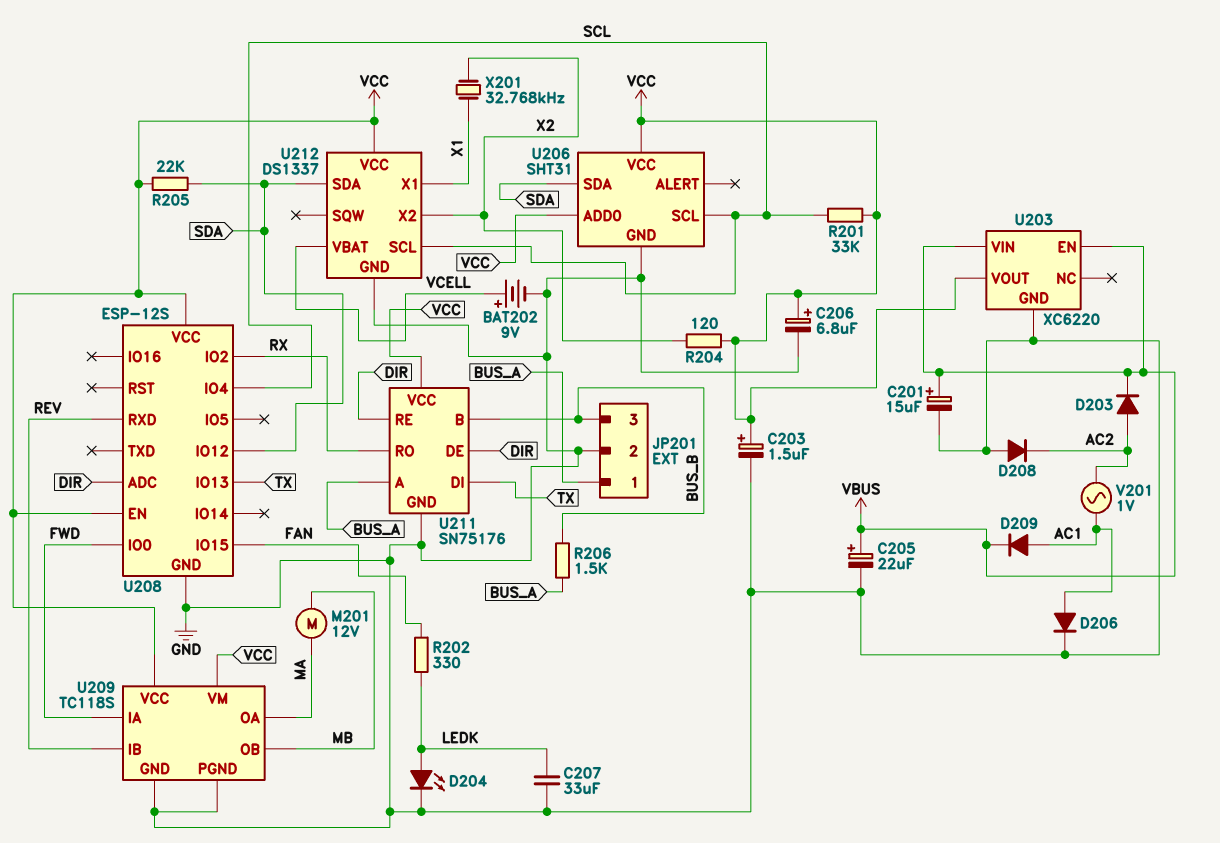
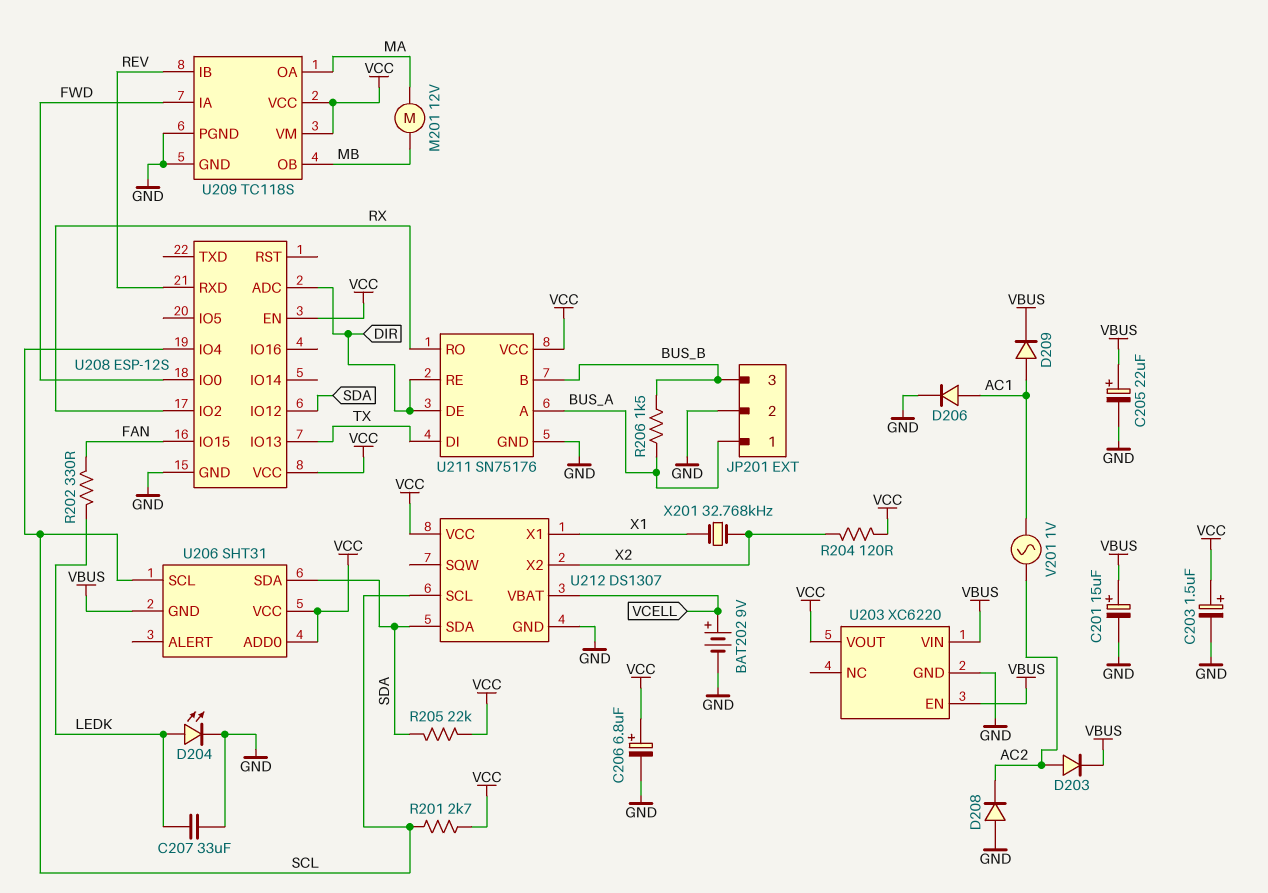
R201: 33k (SCL, VCC) -> 2.7k (SCL, VCC)
U206 pin GND: GND -> VBUS
U212: DS1337 -> DS1307

